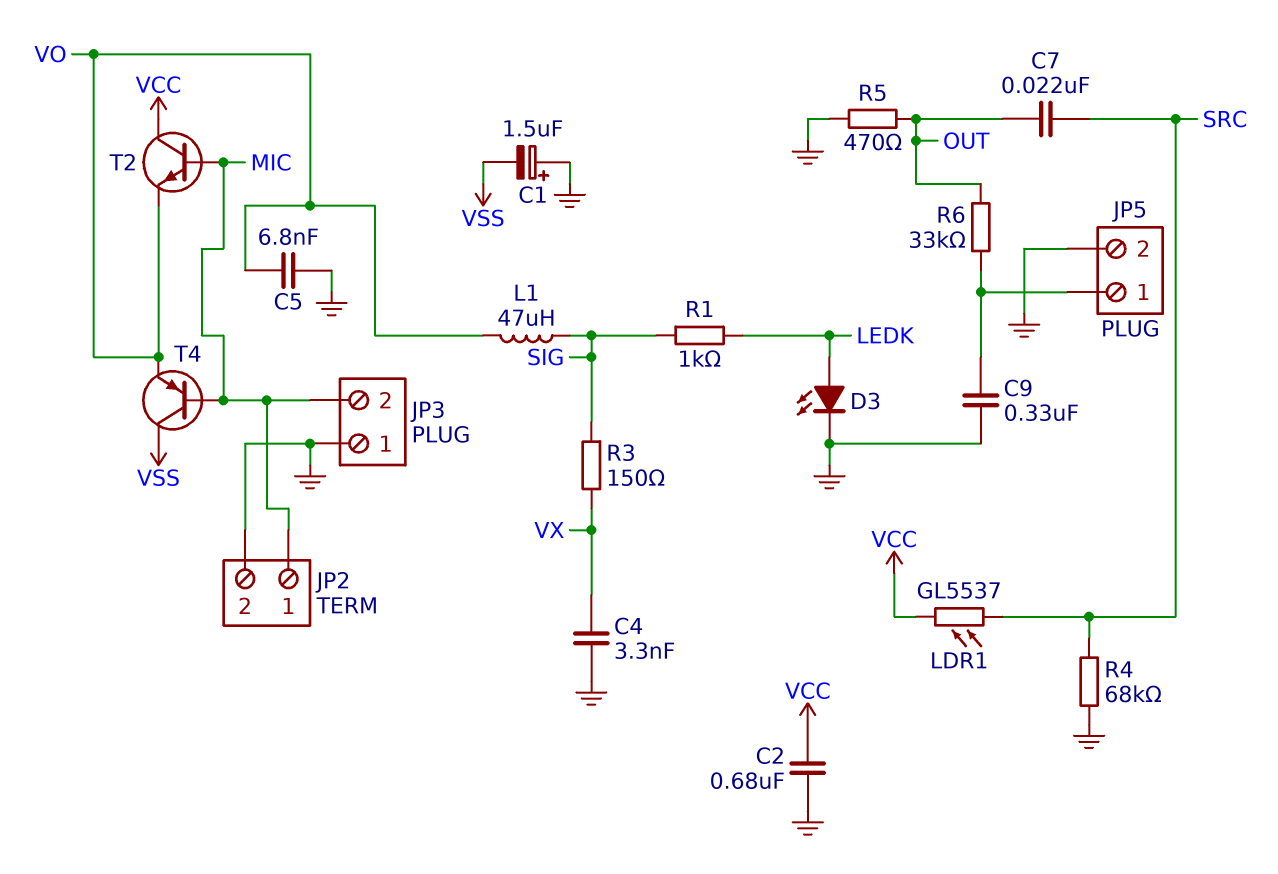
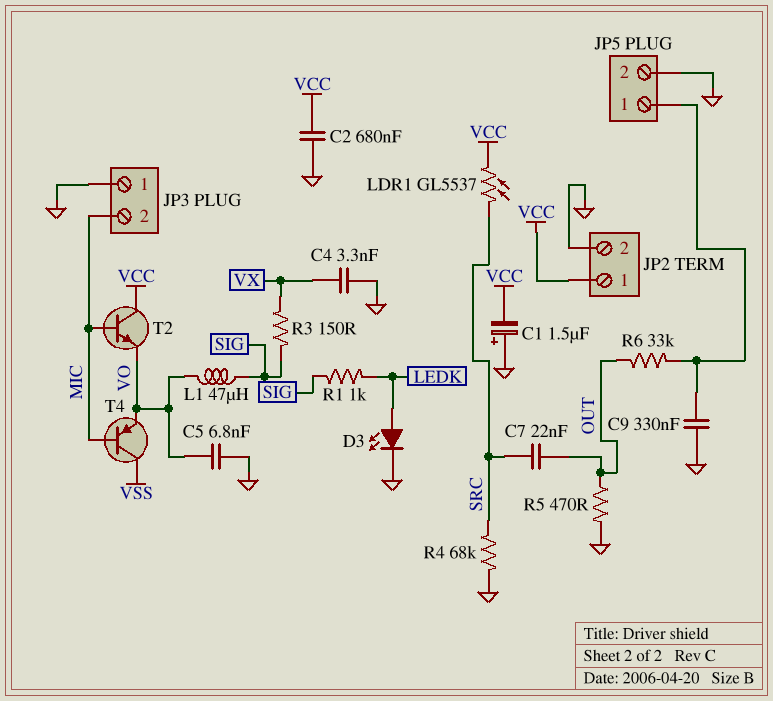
C1: 1.5uF (plus GND, minus VSS) -> 1.5uF (plus GND, minus VCC)
JP2 pin 1: MIC -> VCC

